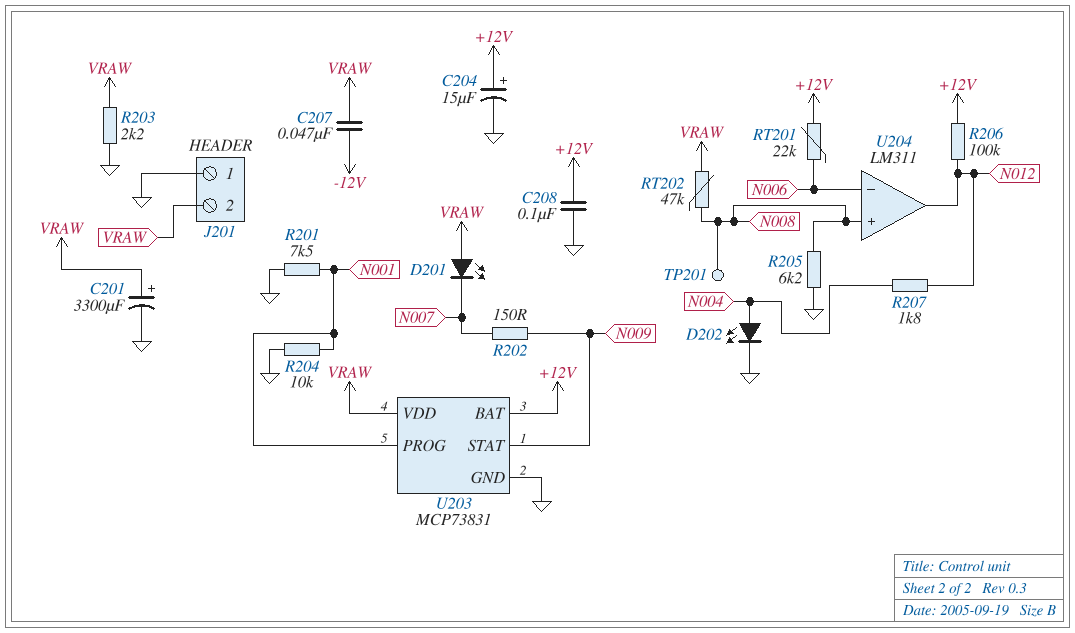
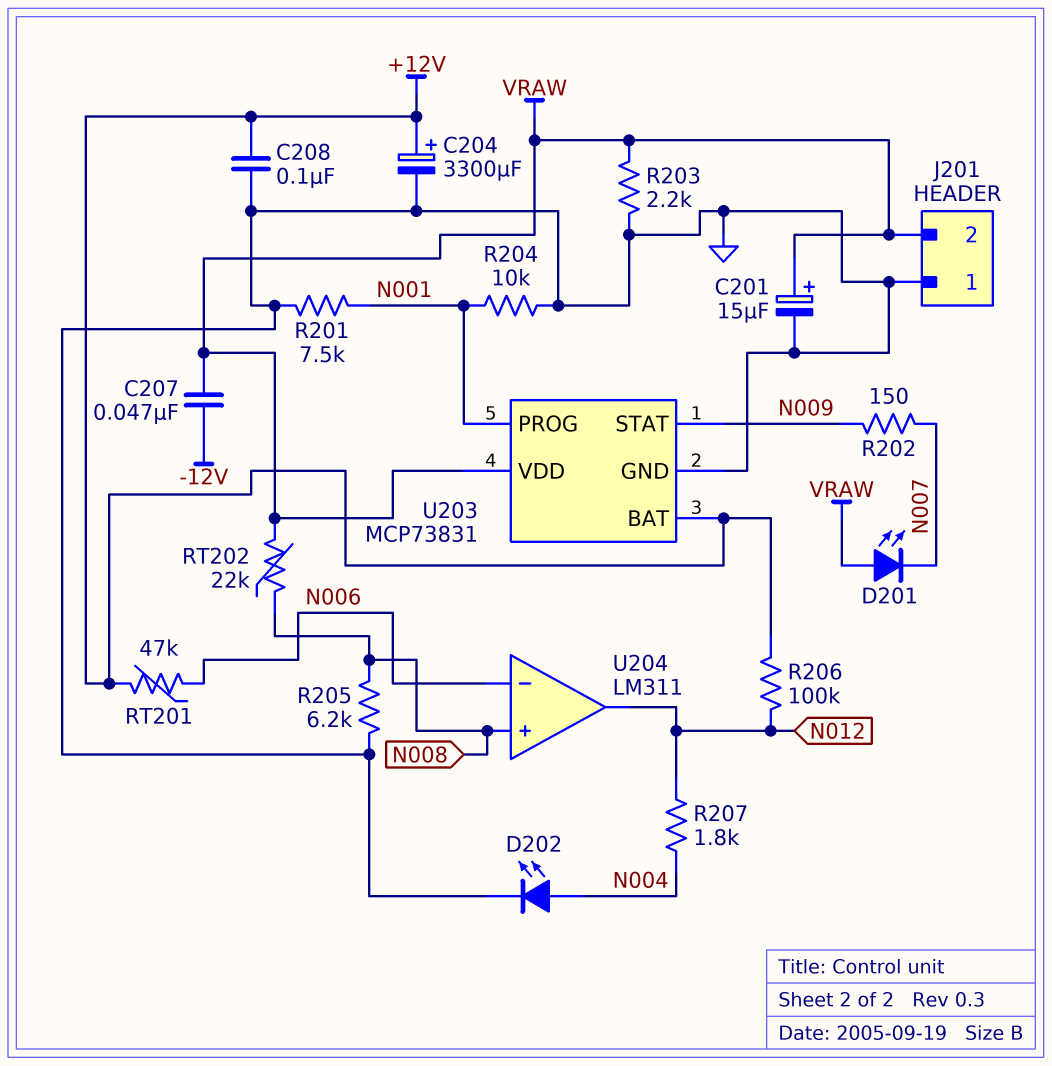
C201: 3300uF (plus VRAW, minus GND) -> 15uF (plus VRAW, minus GND)
C204: 15uF (plus +12V, minus GND) -> 3300uF (plus +12V, minus GND)
RT201: 22k (+12V, N006) -> 47k (+12V, N006)
RT202: 47k (N008, VRAW) -> 22k (N008, VRAW)
TP201: test point (N008) -> none

